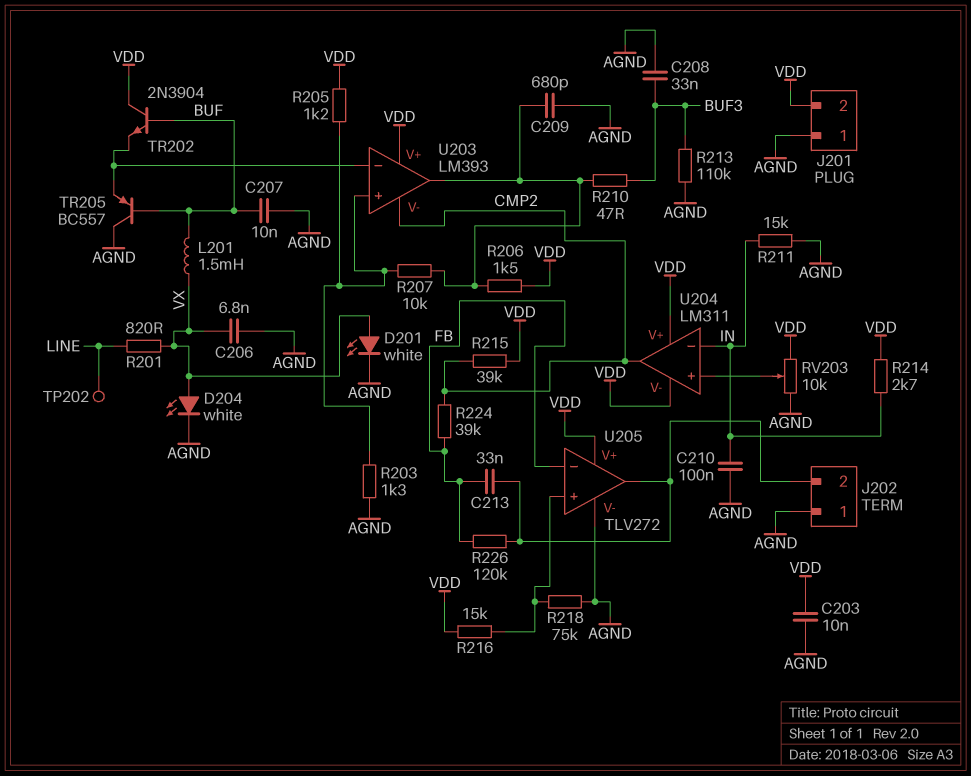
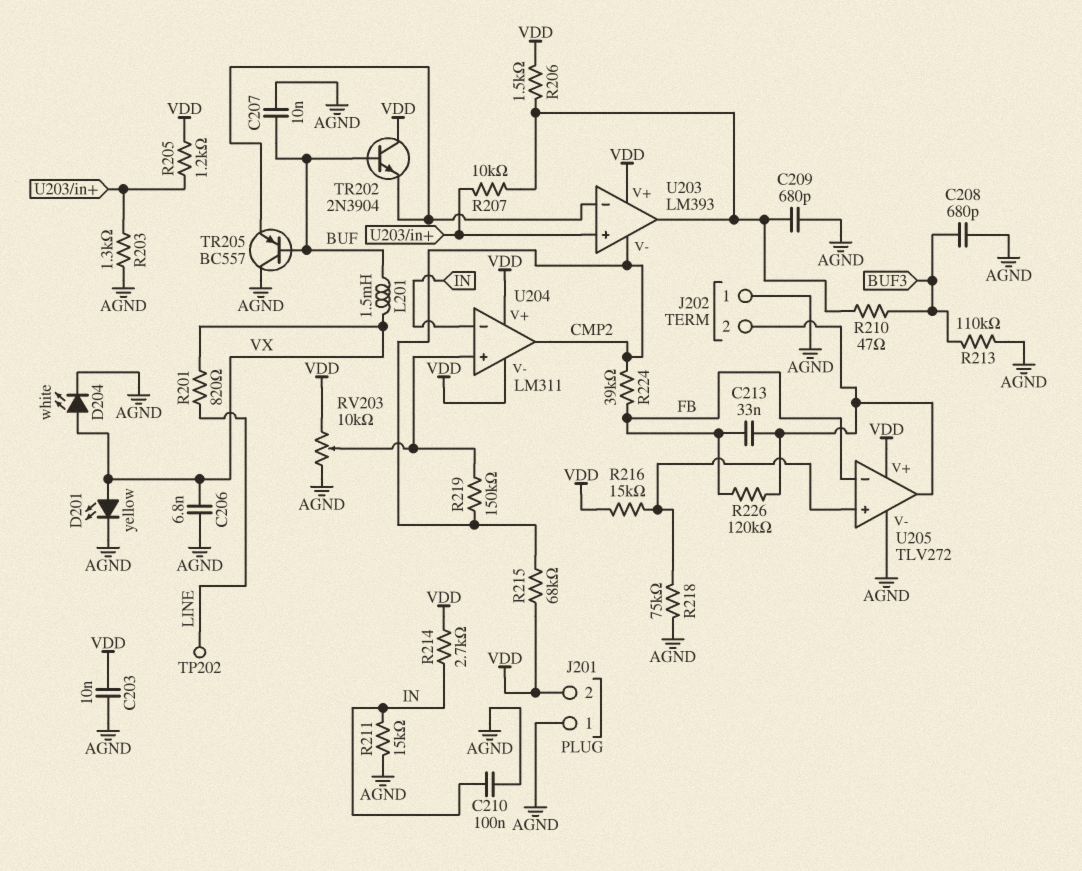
C208: 33nF (AGND, BUF3) -> 680pF (AGND, BUF3)
D201: LED white (A VX, K AGND) -> LED yellow (A VX, K AGND)
R215: 39k (CMP2, VDD) -> 68k (CMP2, VDD)
R219: none -> 150k (CMP2, U204/in+)

